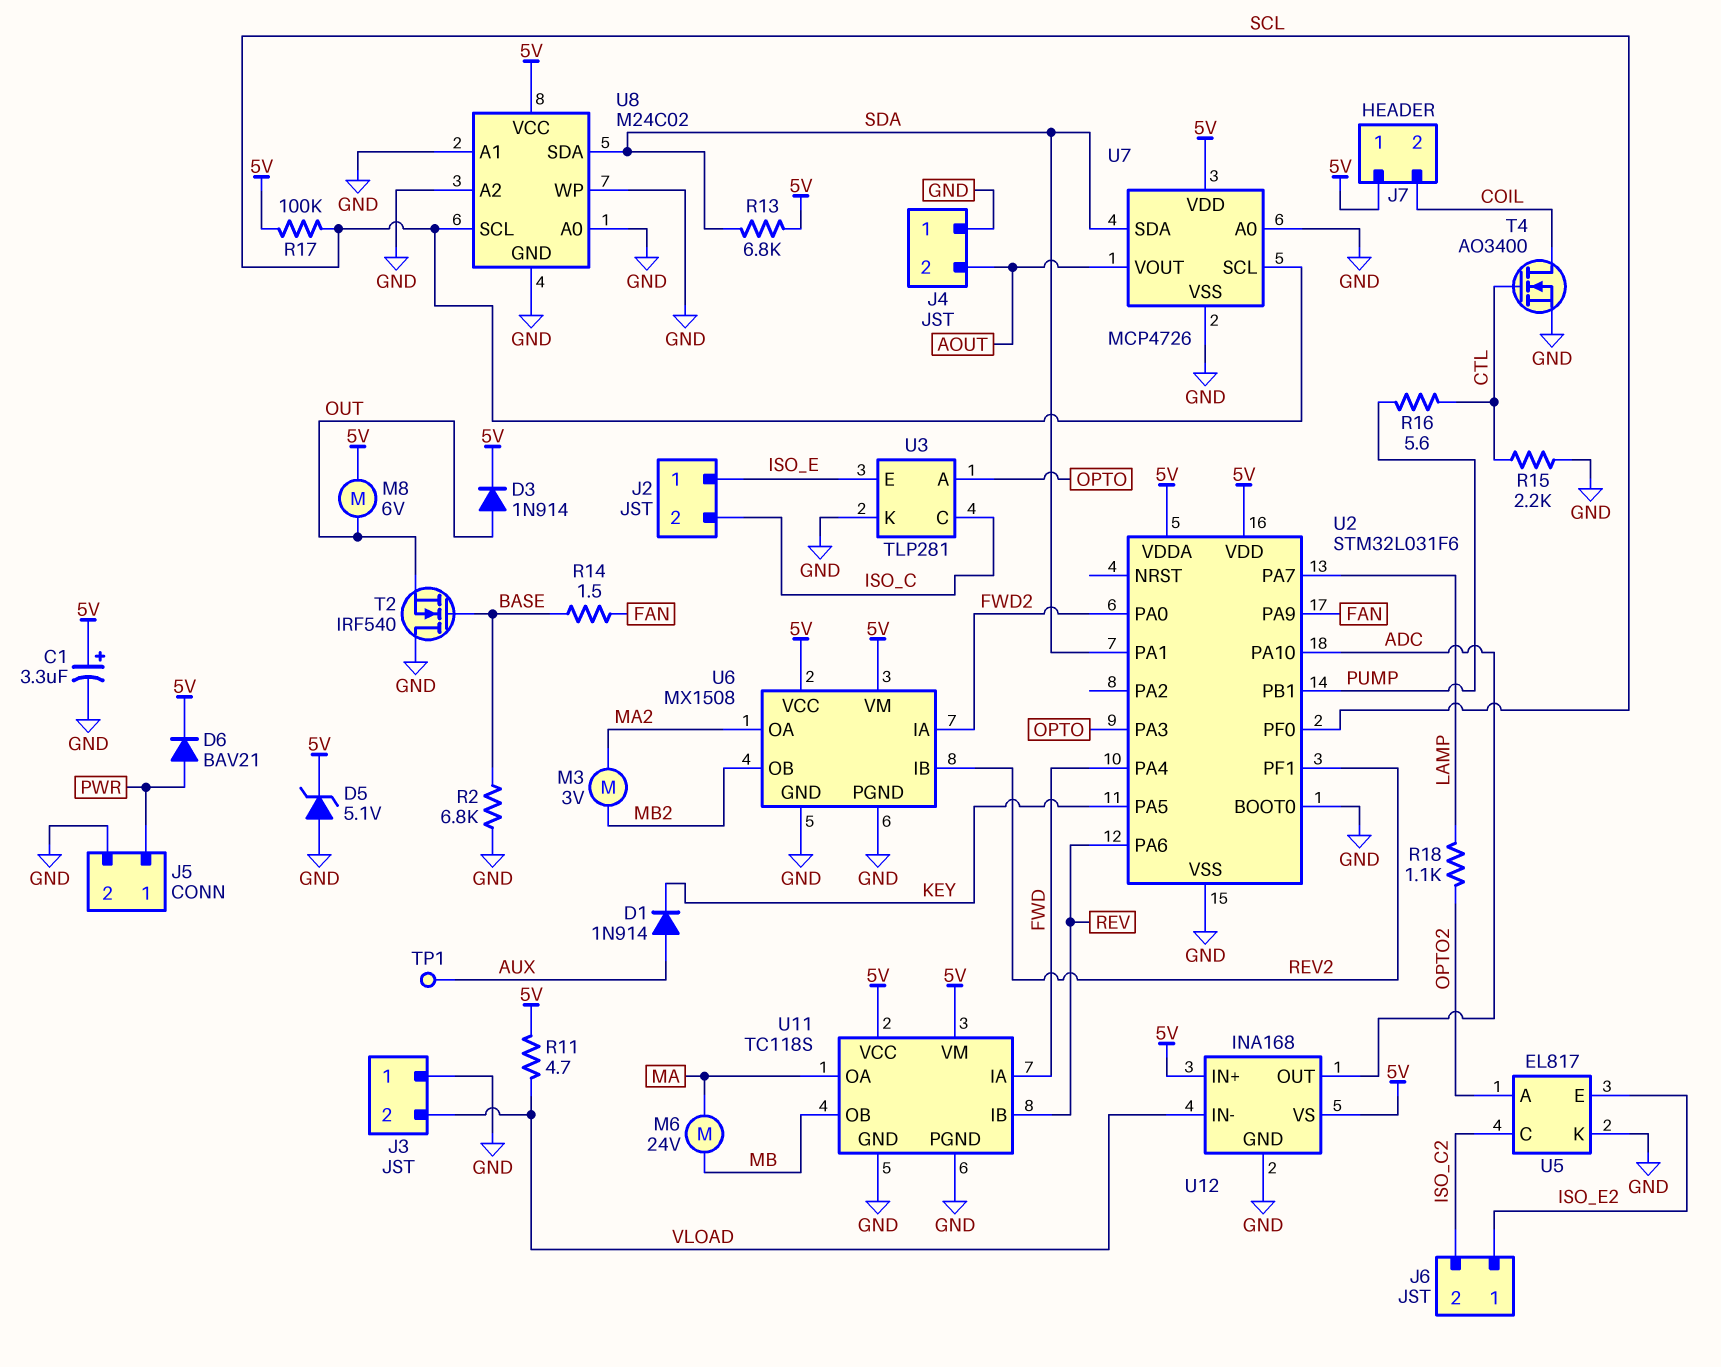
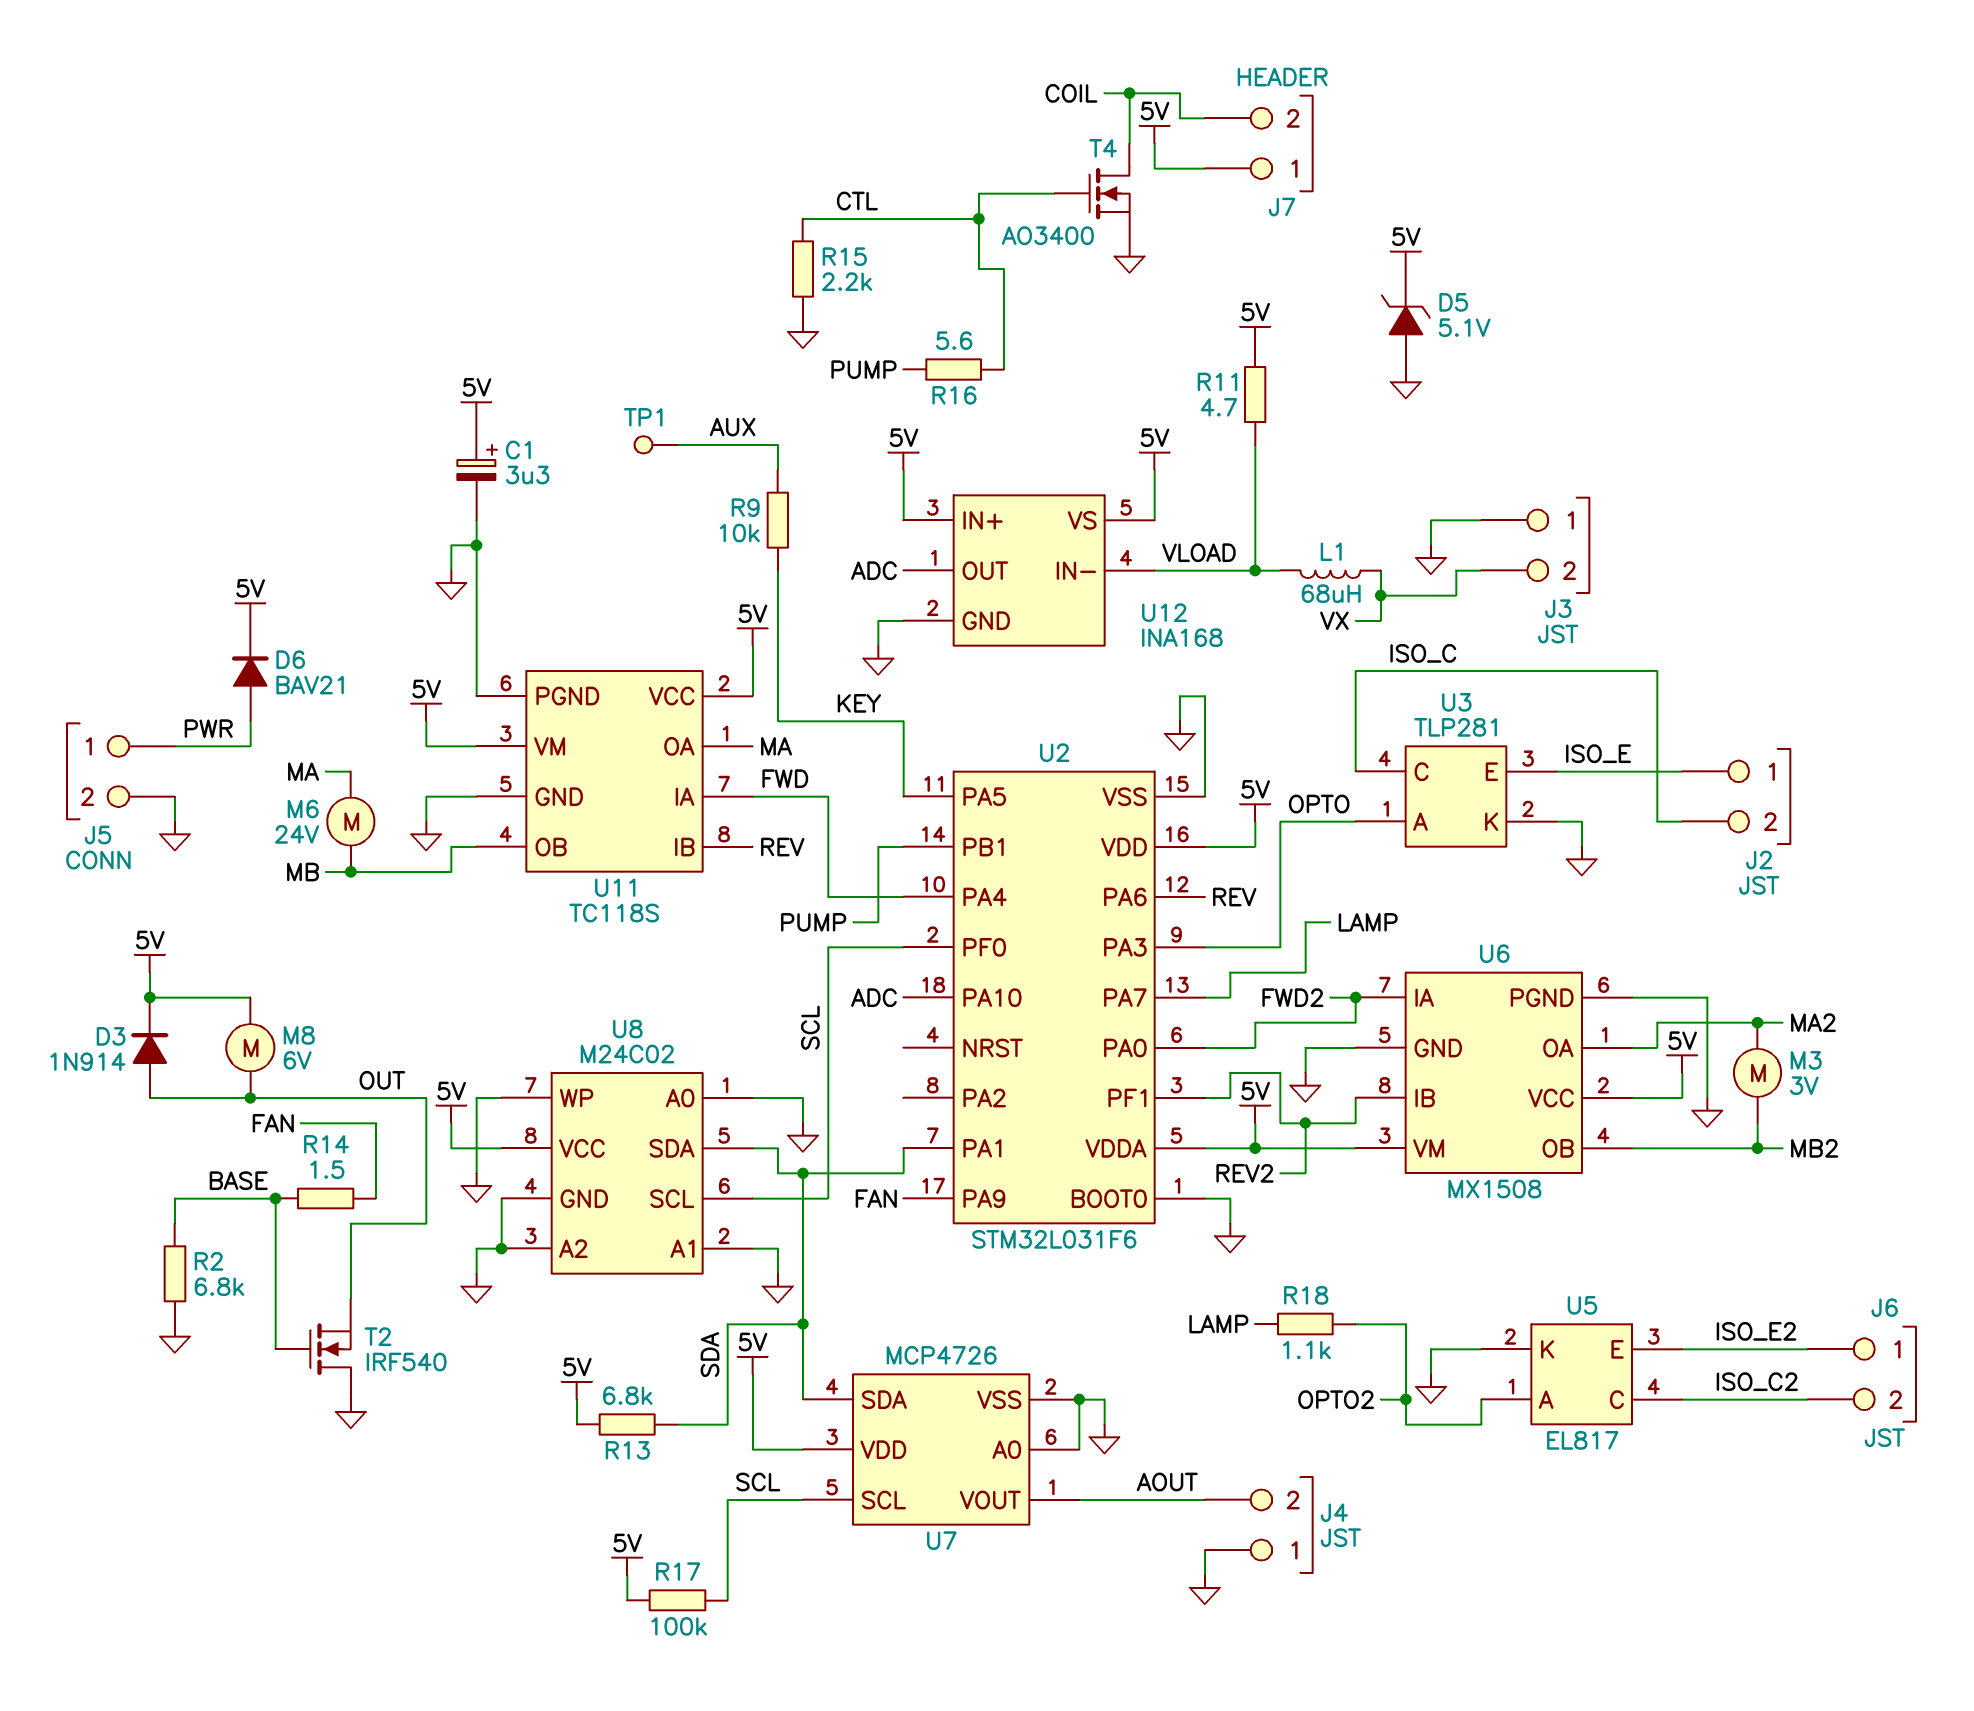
D1: diode 1N914 (A AUX, K KEY) -> none
J3 pin 2: VLOAD -> VX
L1: none -> 68uH (VLOAD, VX)
R9: none -> 10k (AUX, KEY)

